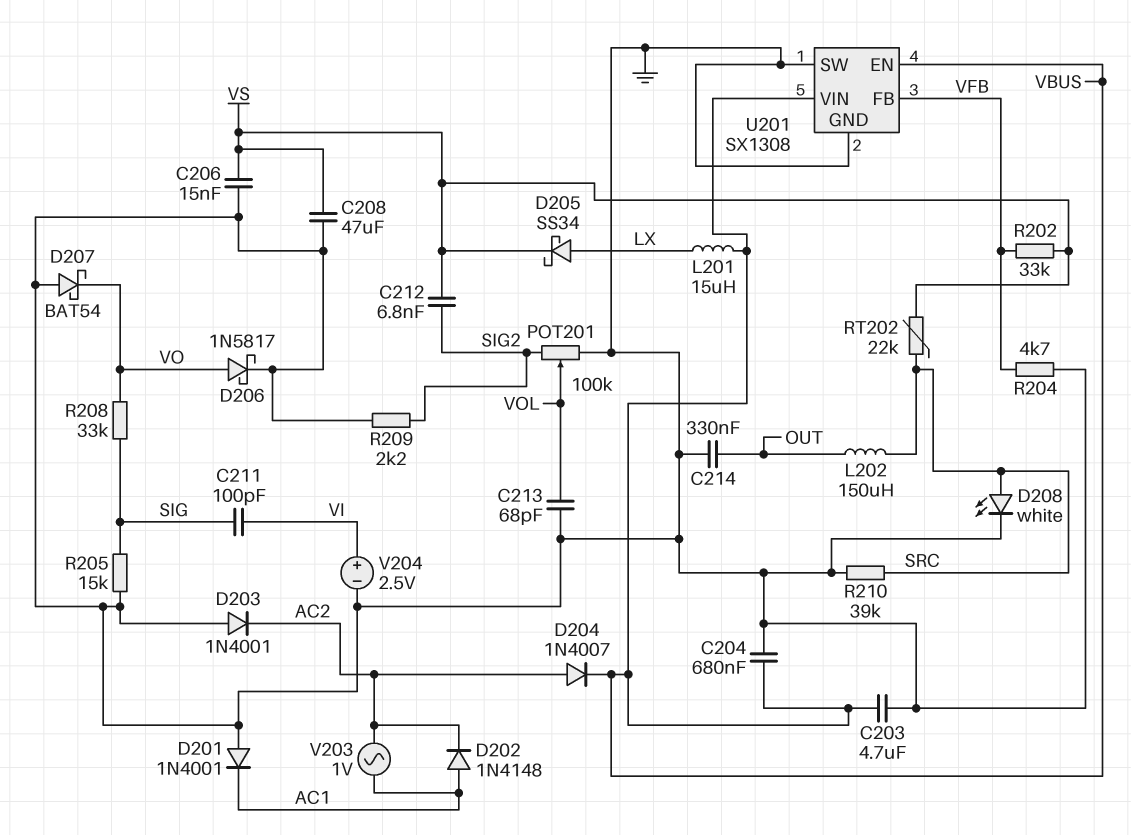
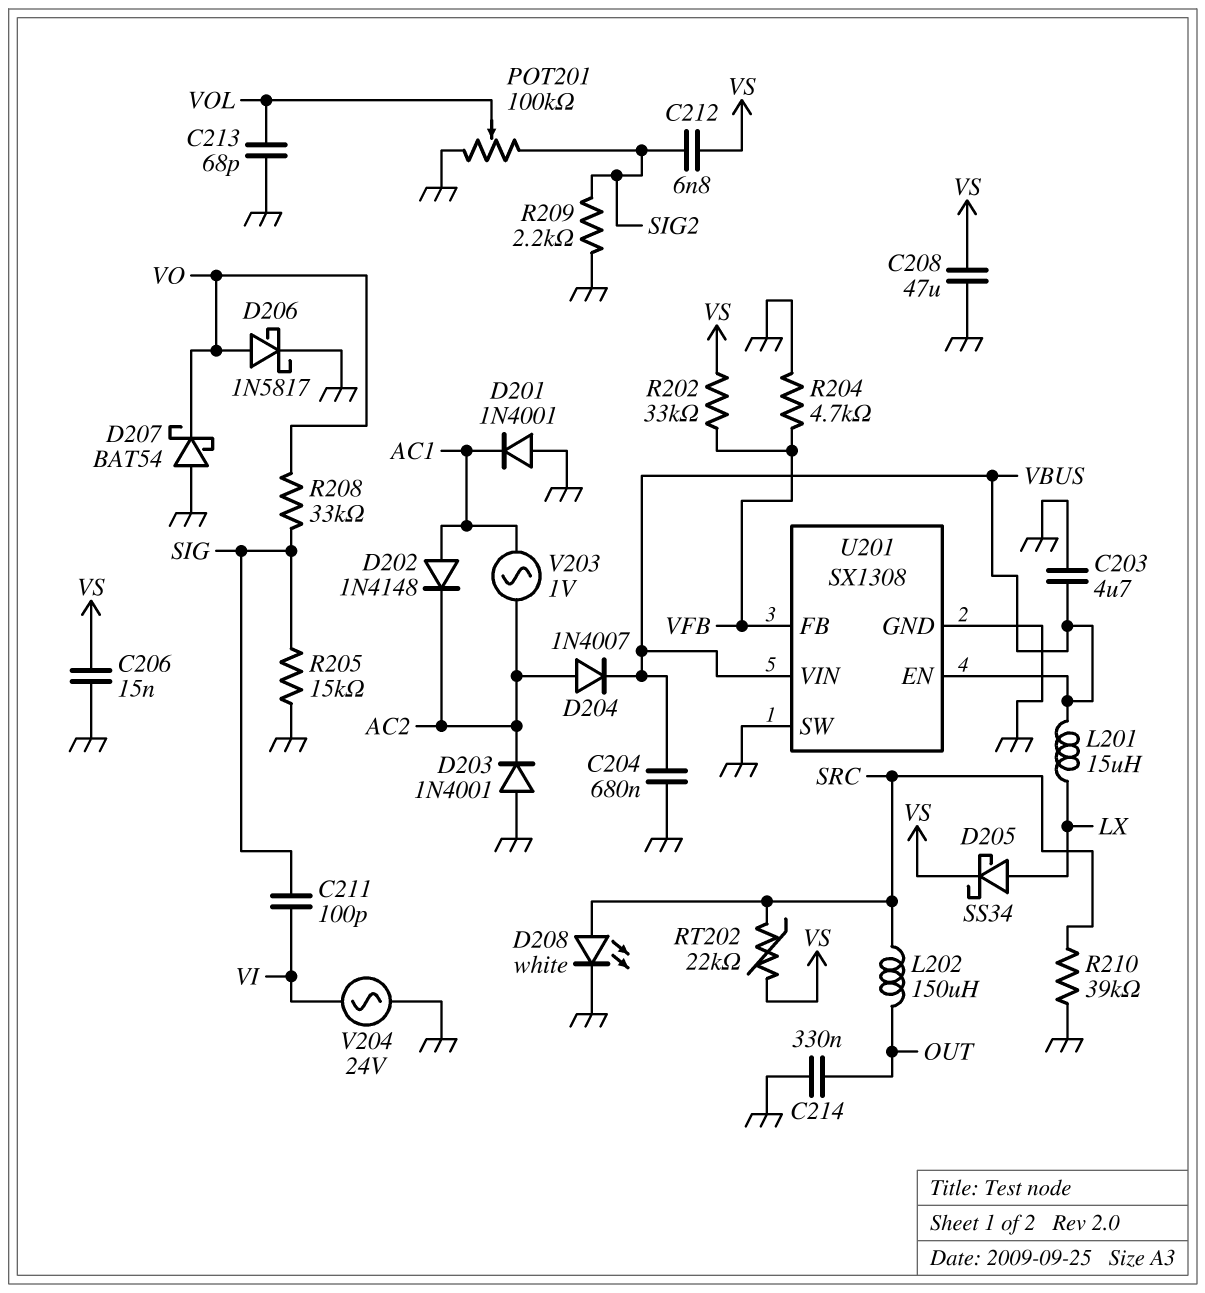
V204: 2.5V (plus VI, minus GND) -> AC 24V (GND, VI)

